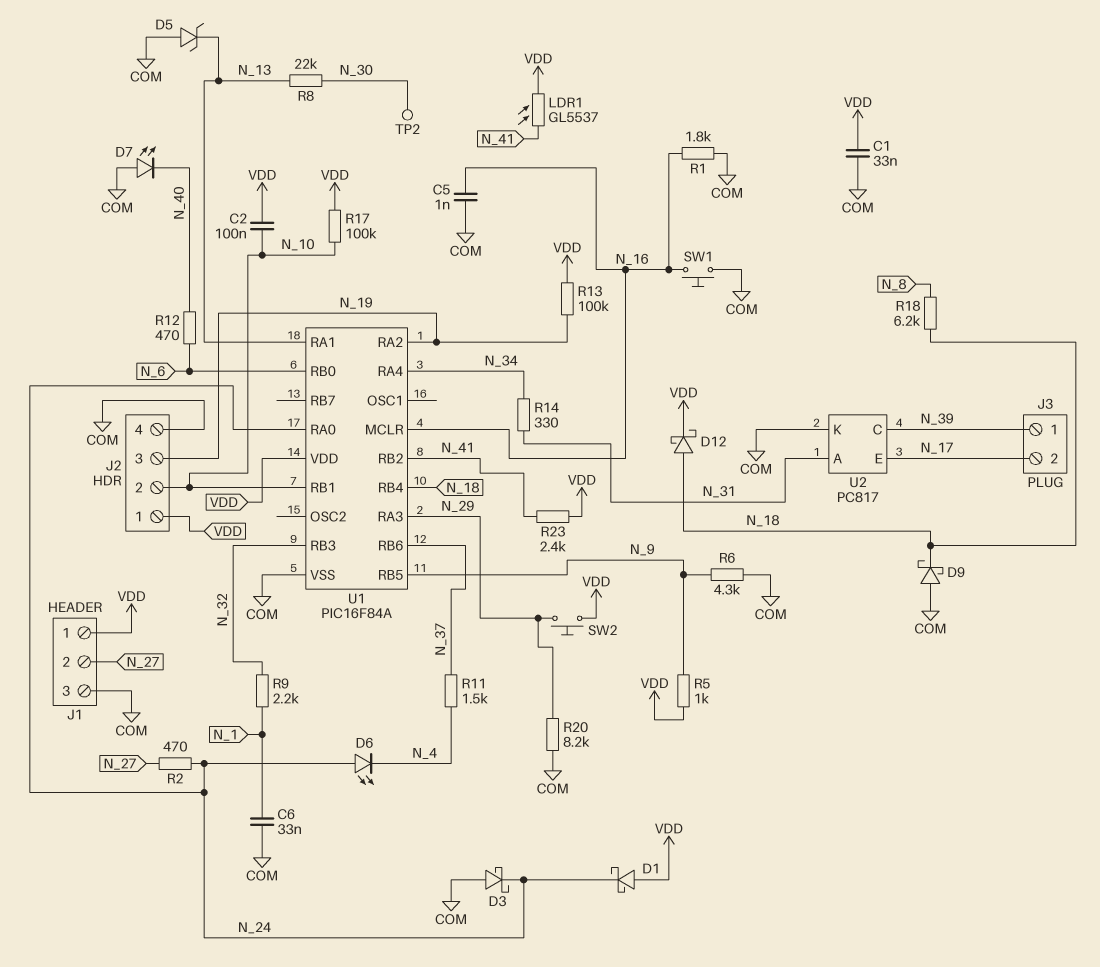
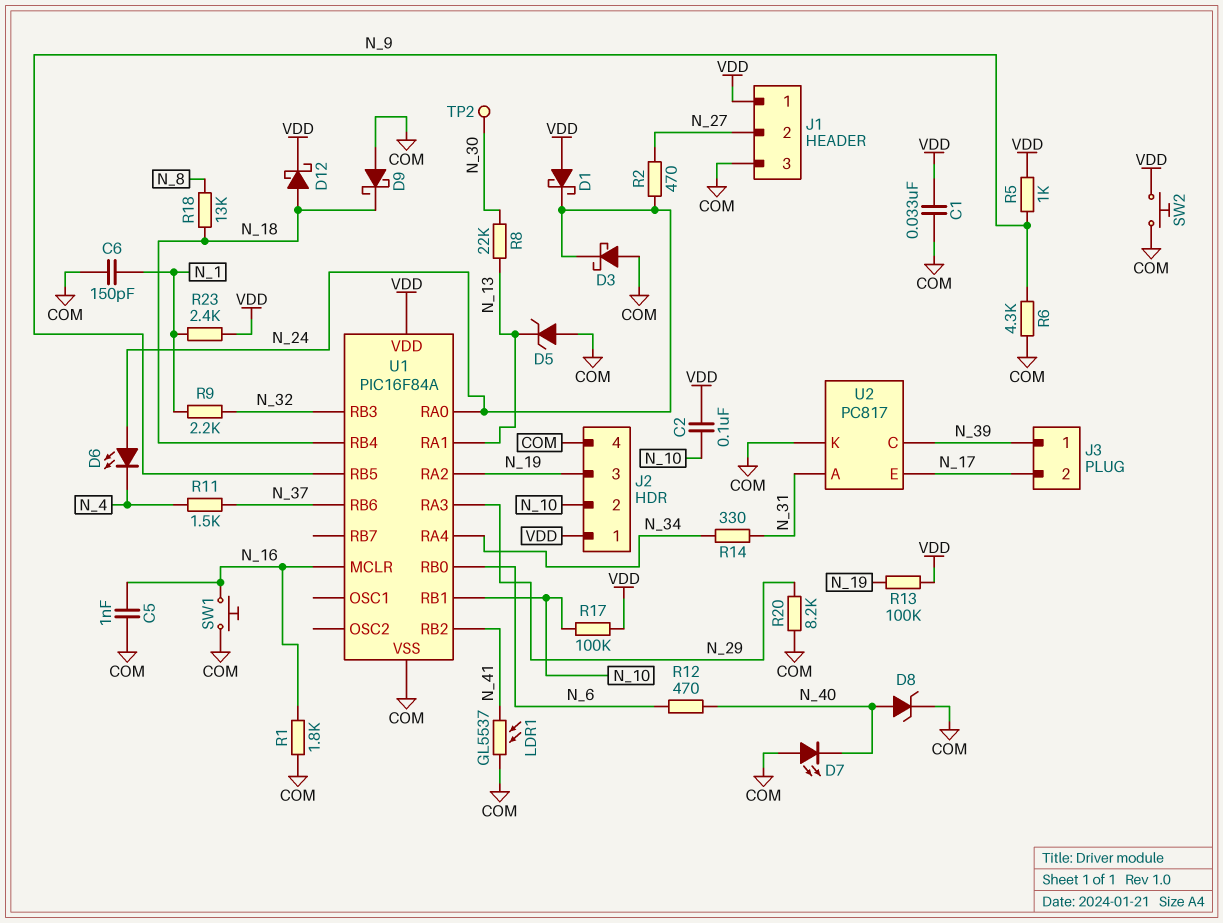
C6: 33nF (COM, N_1) -> 150pF (COM, N_1)
D8: none -> zener (A N_40, K COM)
LDR1: GL5537 (N_41, VDD) -> GL5537 (COM, N_41)
R18: 6.2k (N_8, N_18) -> 13k (N_8, N_18)
R23: 2.4k (N_41, VDD) -> 2.4k (N_1, VDD)
SW2: button (N_29, VDD) -> button (COM, VDD)

